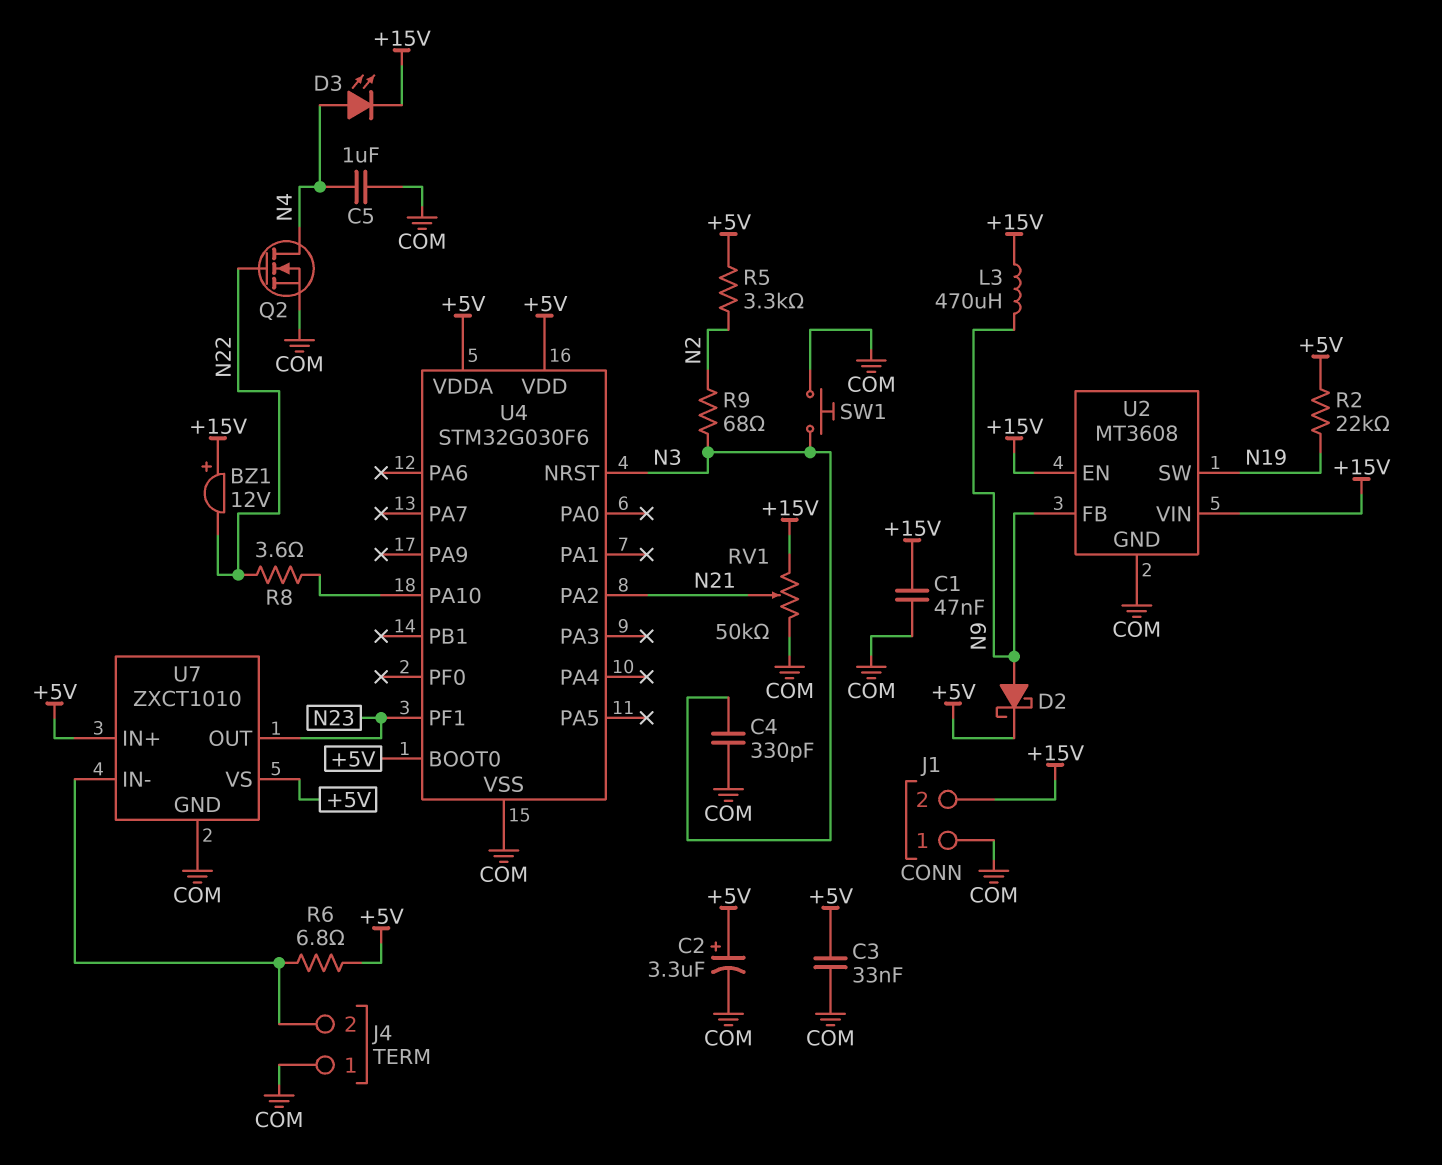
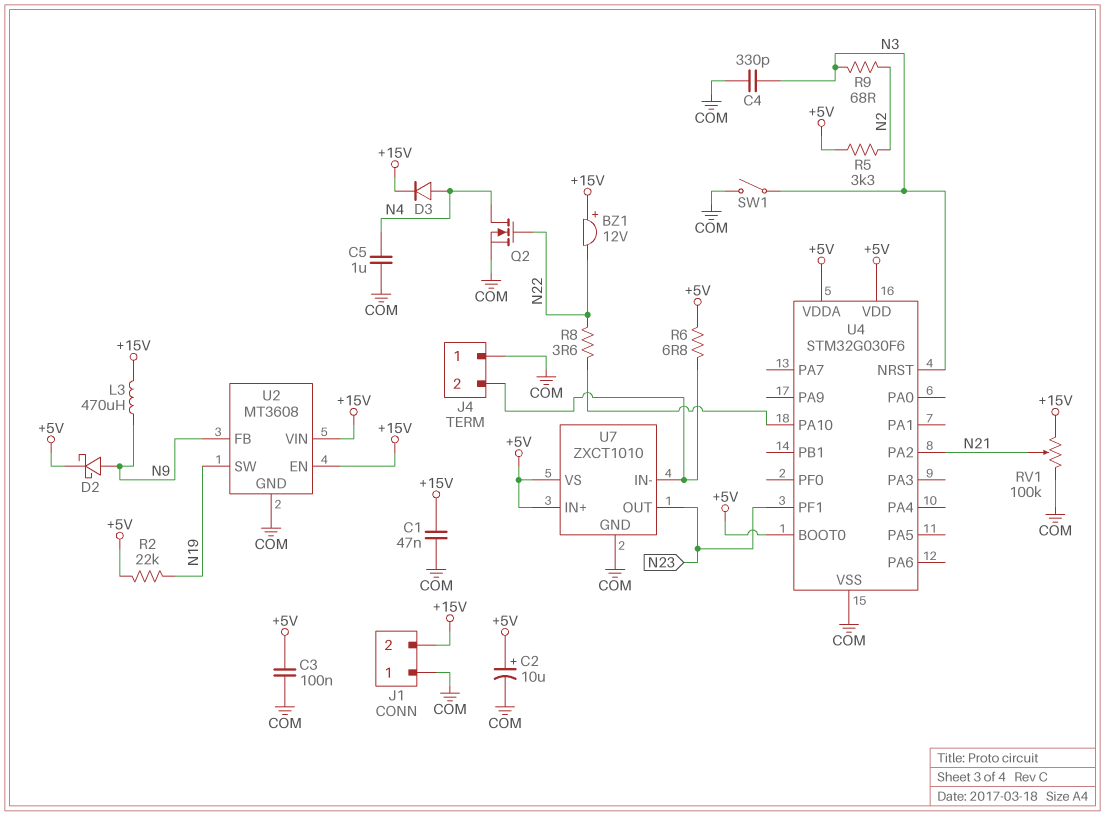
C2: 3.3uF (plus +5V, minus COM) -> 10uF (plus +5V, minus COM)
C3: 33nF (+5V, COM) -> 100nF (+5V, COM)
D3: LED (A N4, K +15V) -> diode (A N4, K +15V)
RV1: 50k (+15V, COM, wiper N21) -> 100k (+15V, COM, wiper N21)
SW1: button (COM, N3) -> switch (COM, N3)

